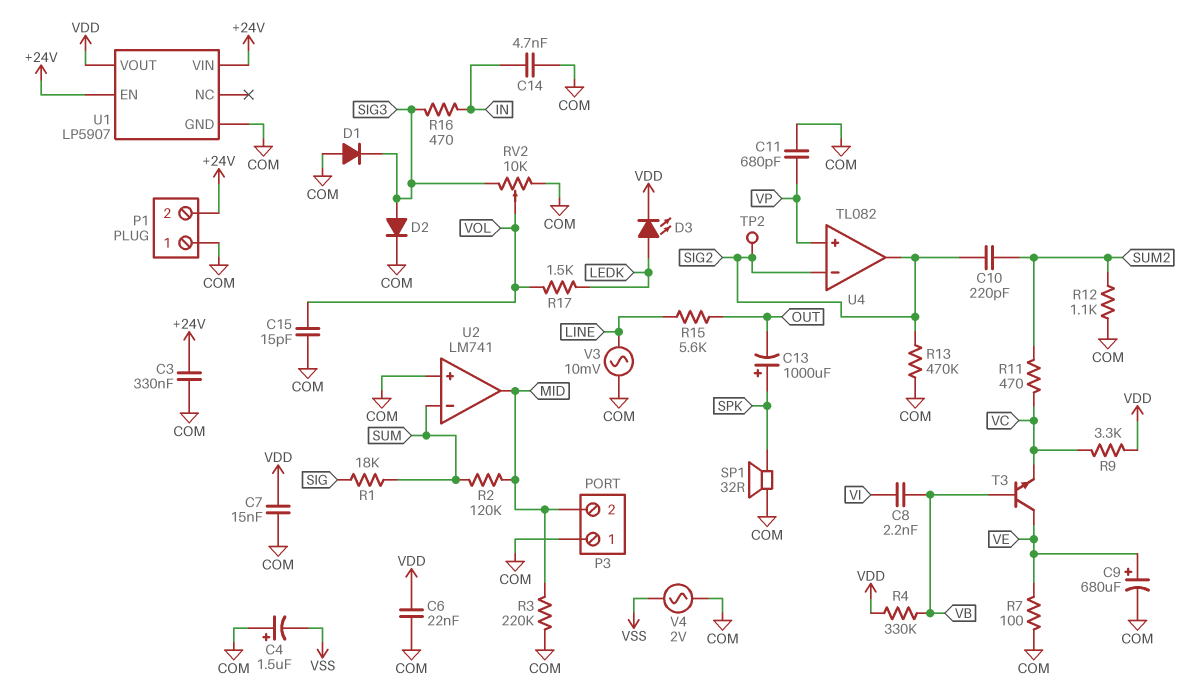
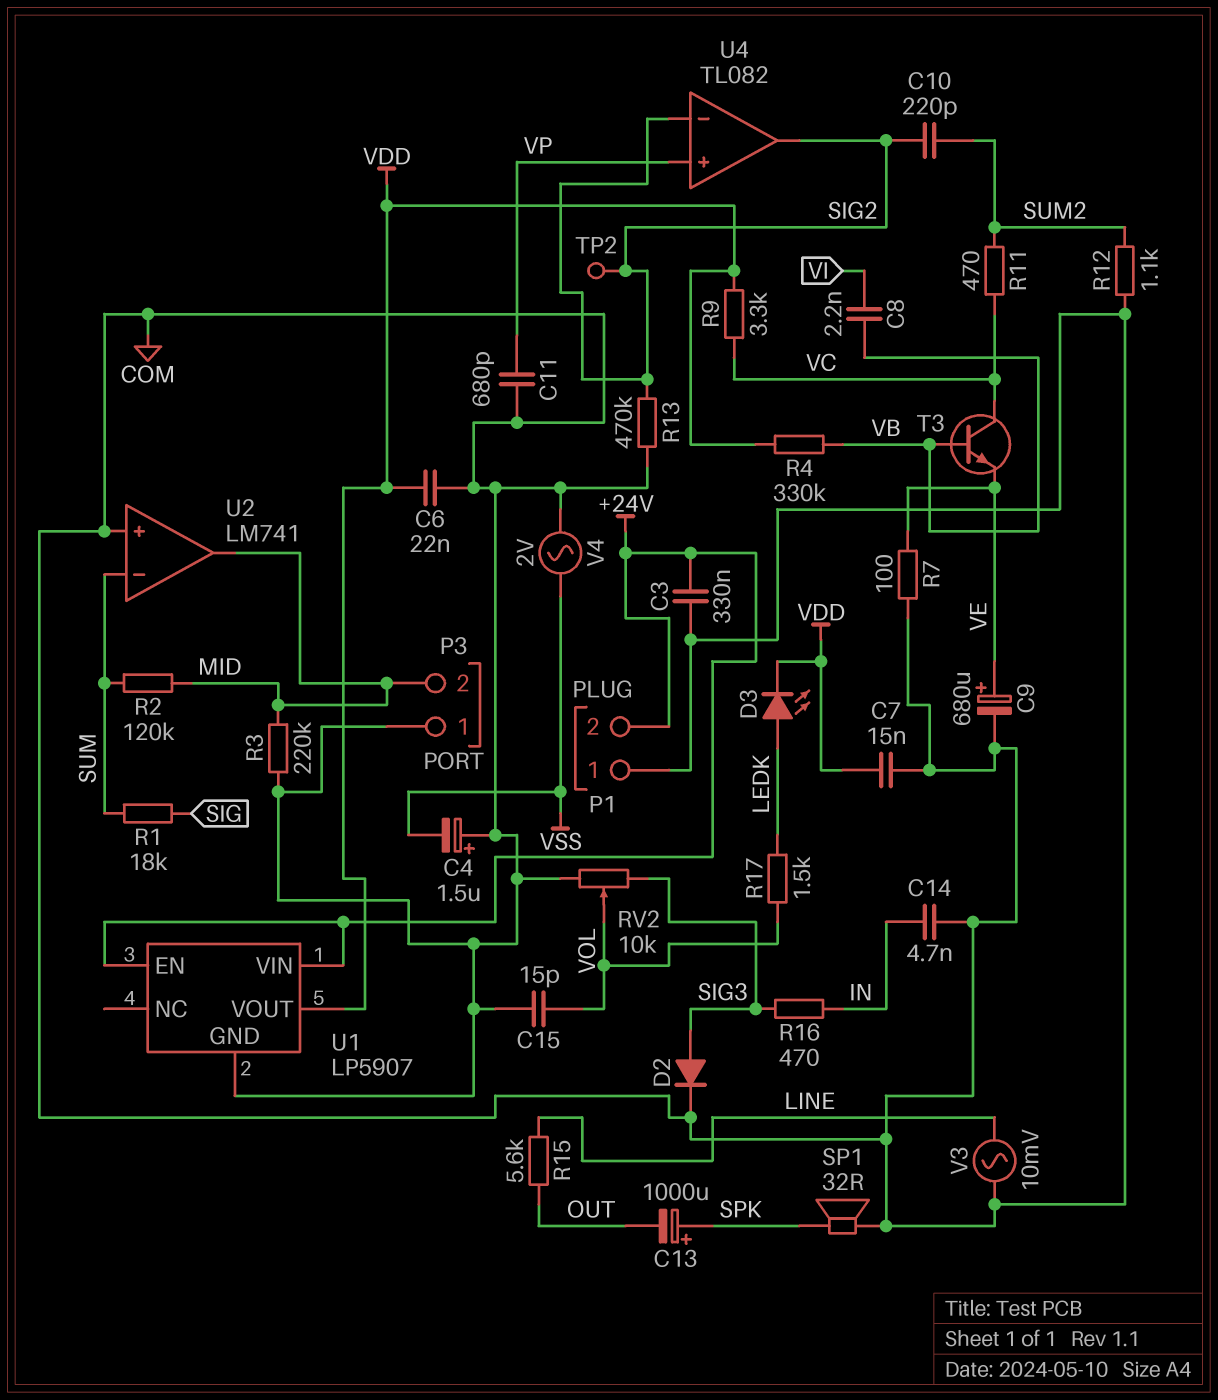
D1: diode (A COM, K SIG3) -> none
T3: NPN (B VB, C VE, E VC) -> NPN (B VB, C VC, E VE)

